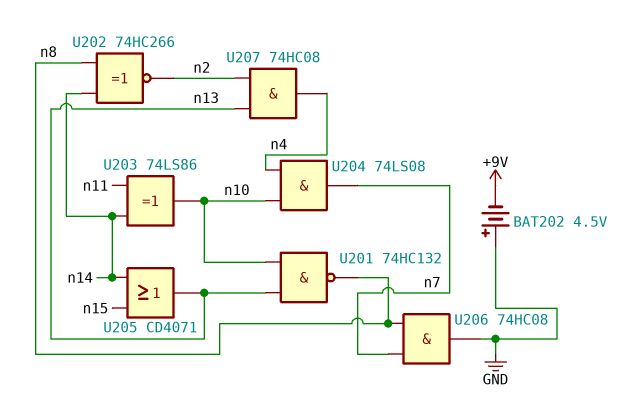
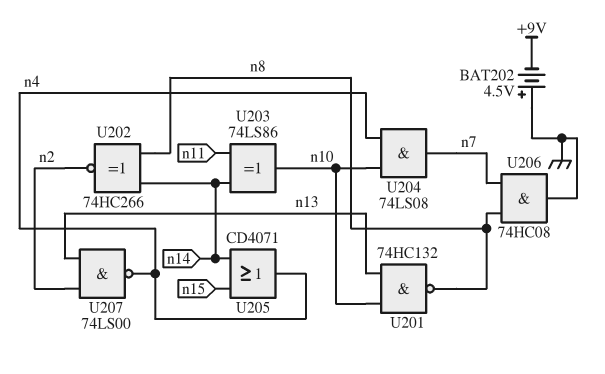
U205: OR CD4071 (in n14, in n15, out n13) -> OR CD4071 (in n14, in n15, out n4)
U207: AND 74HC08 (in n2, in n13, out n4) -> NAND 74LS00 (in n2, in n13, out n4)

